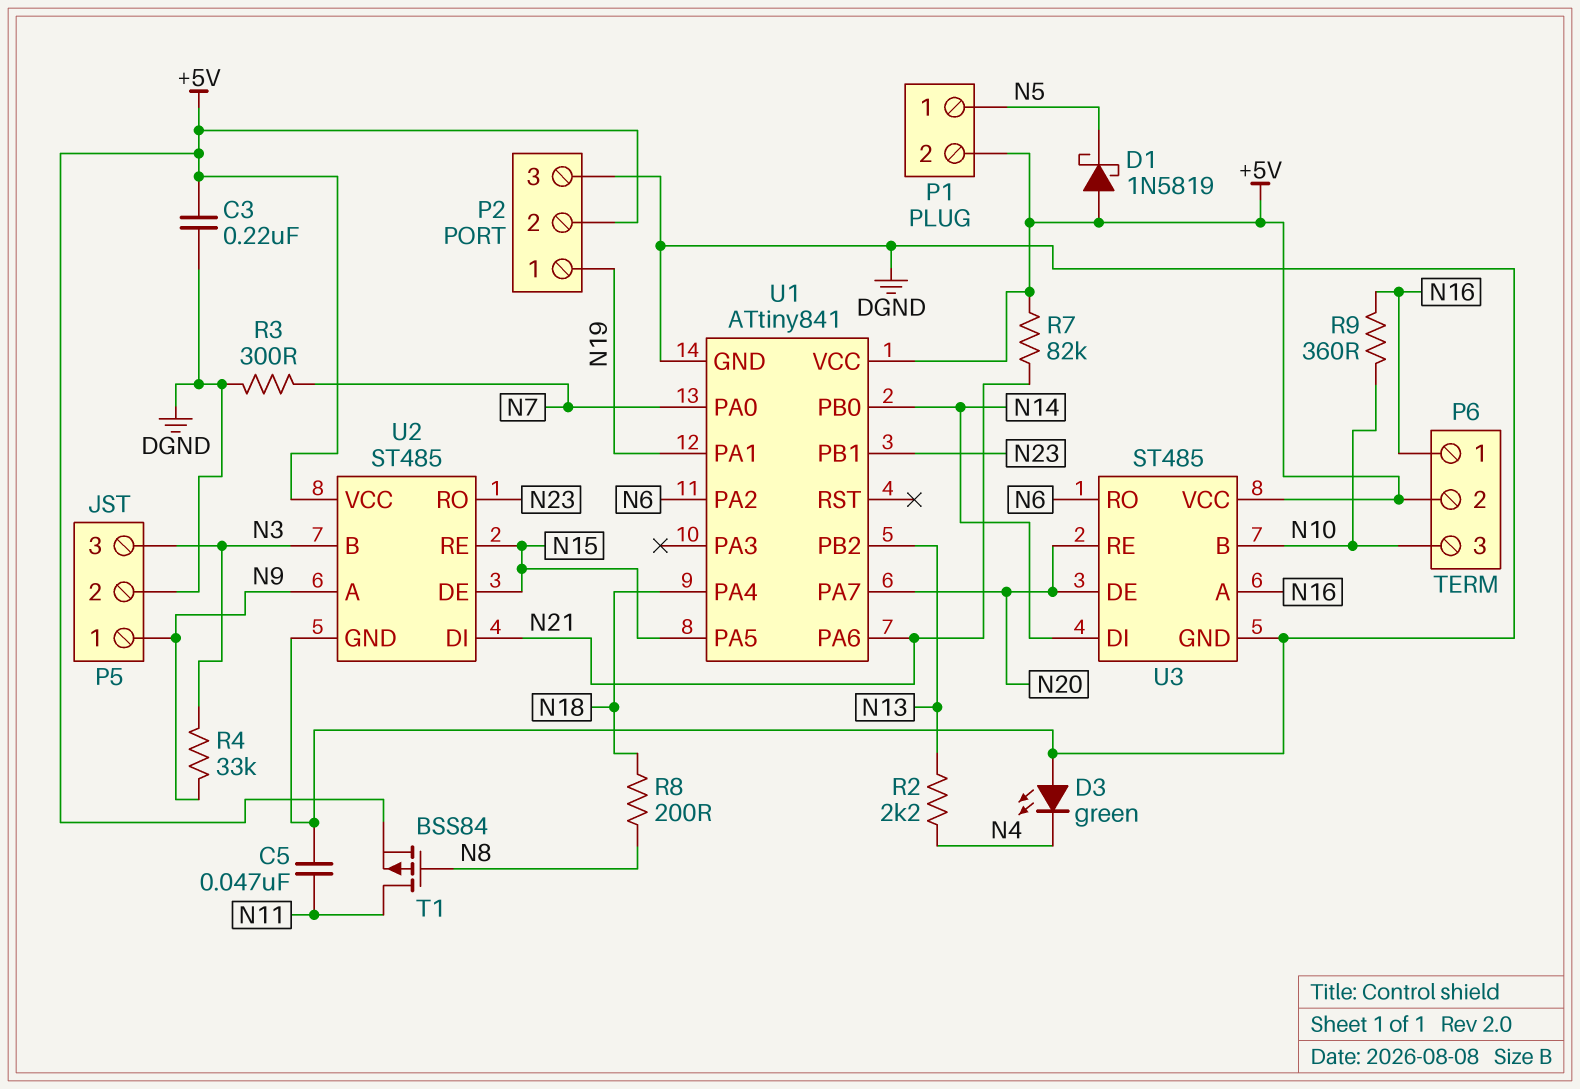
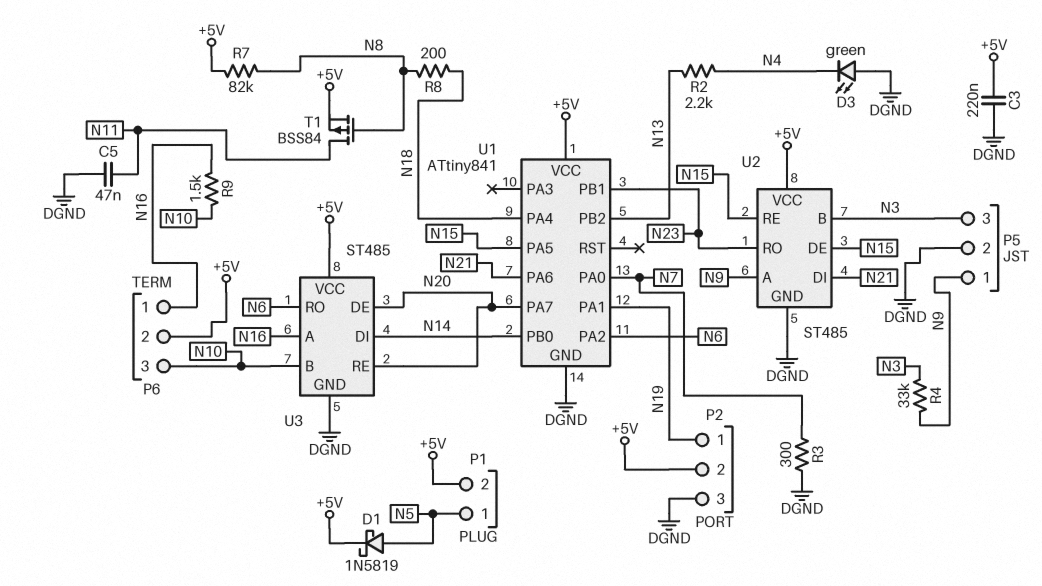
D1: schottky 1N5819 (A +5V, K N5) -> schottky 1N5819 (A N5, K +5V)
R7: 82k (+5V, N21) -> 82k (+5V, N8)
R9: 360 (N10, N16) -> 1.5k (N10, N16)

